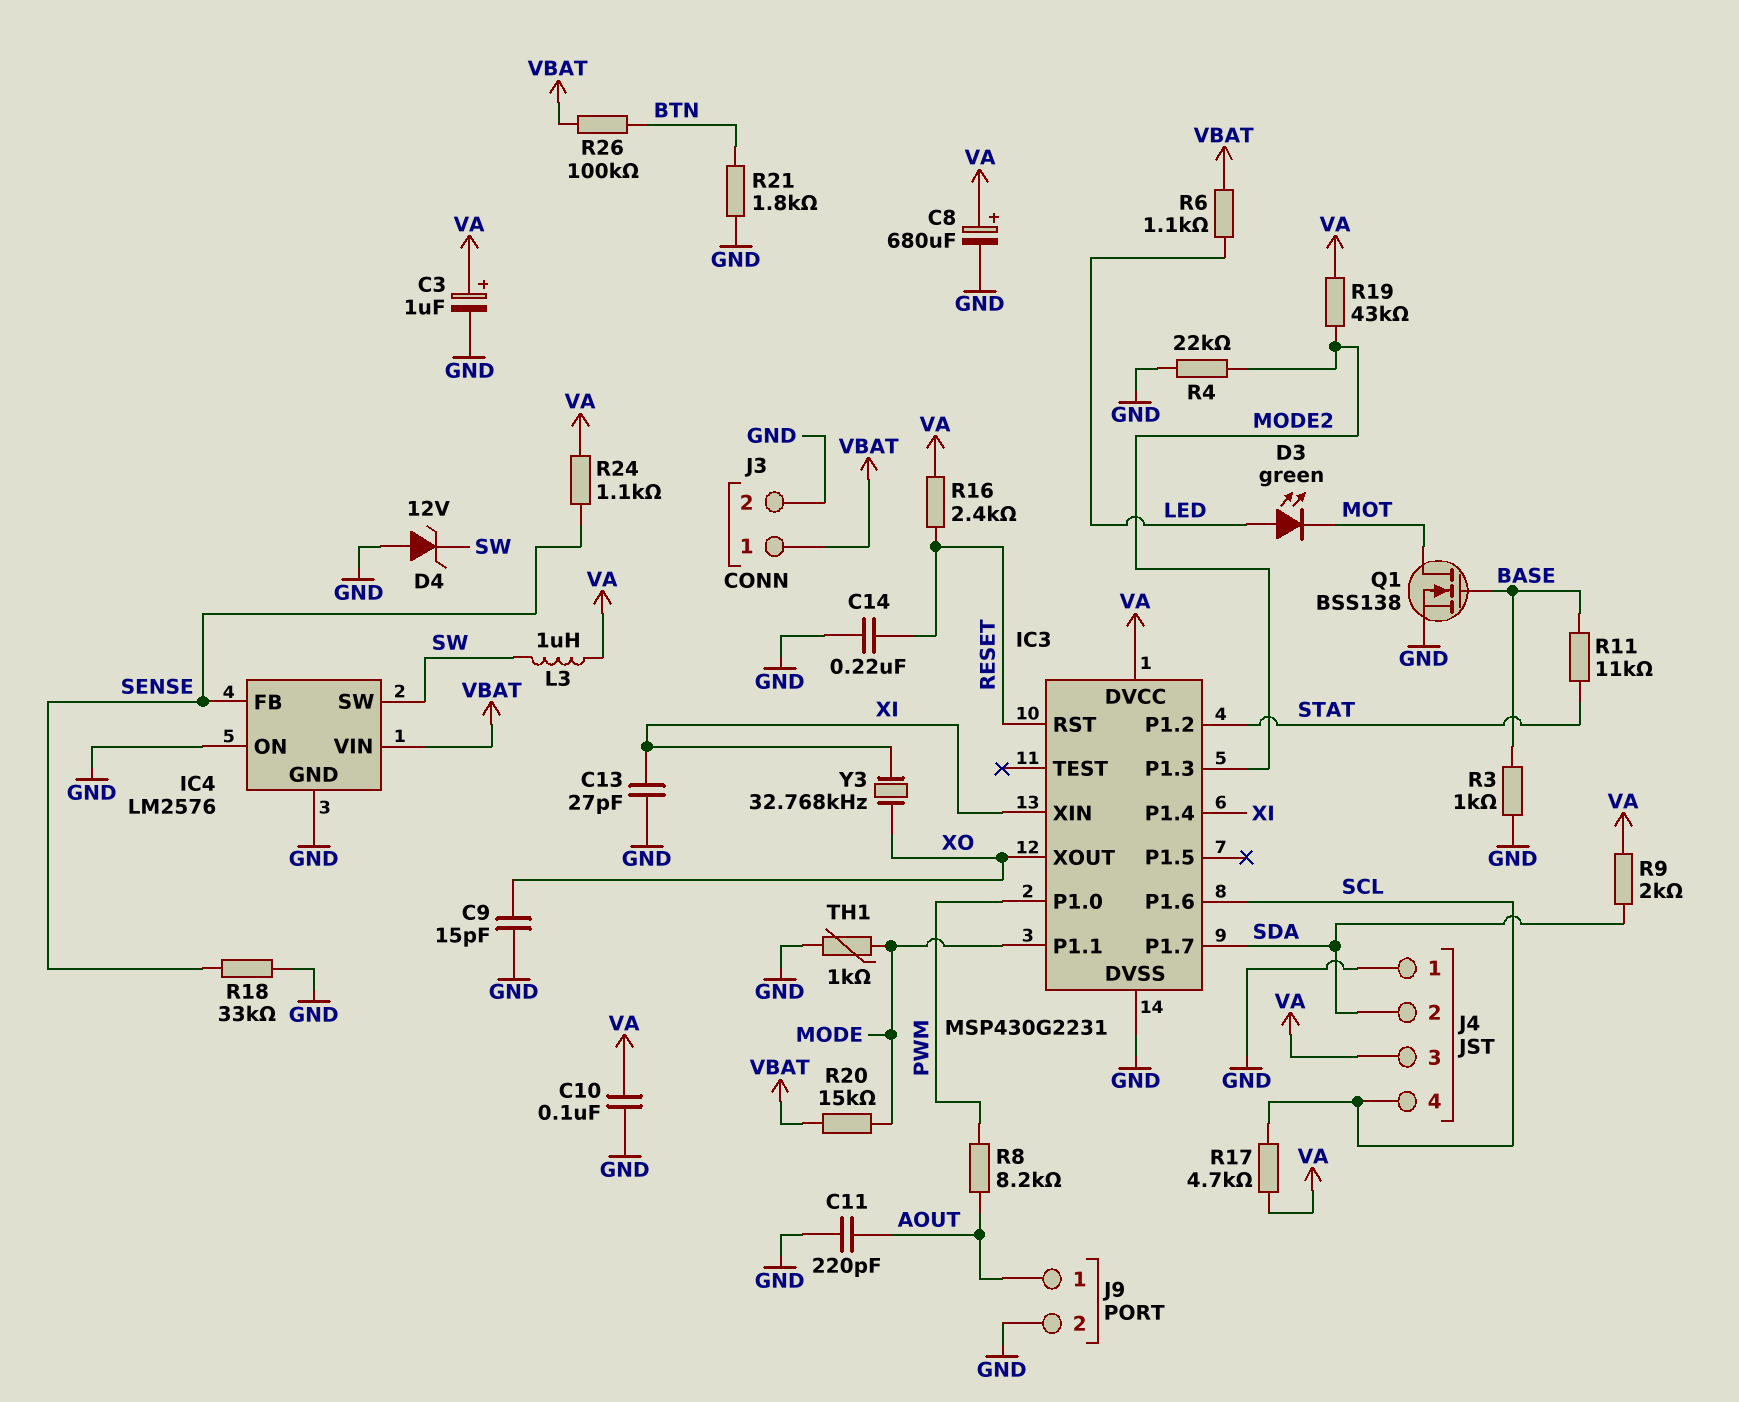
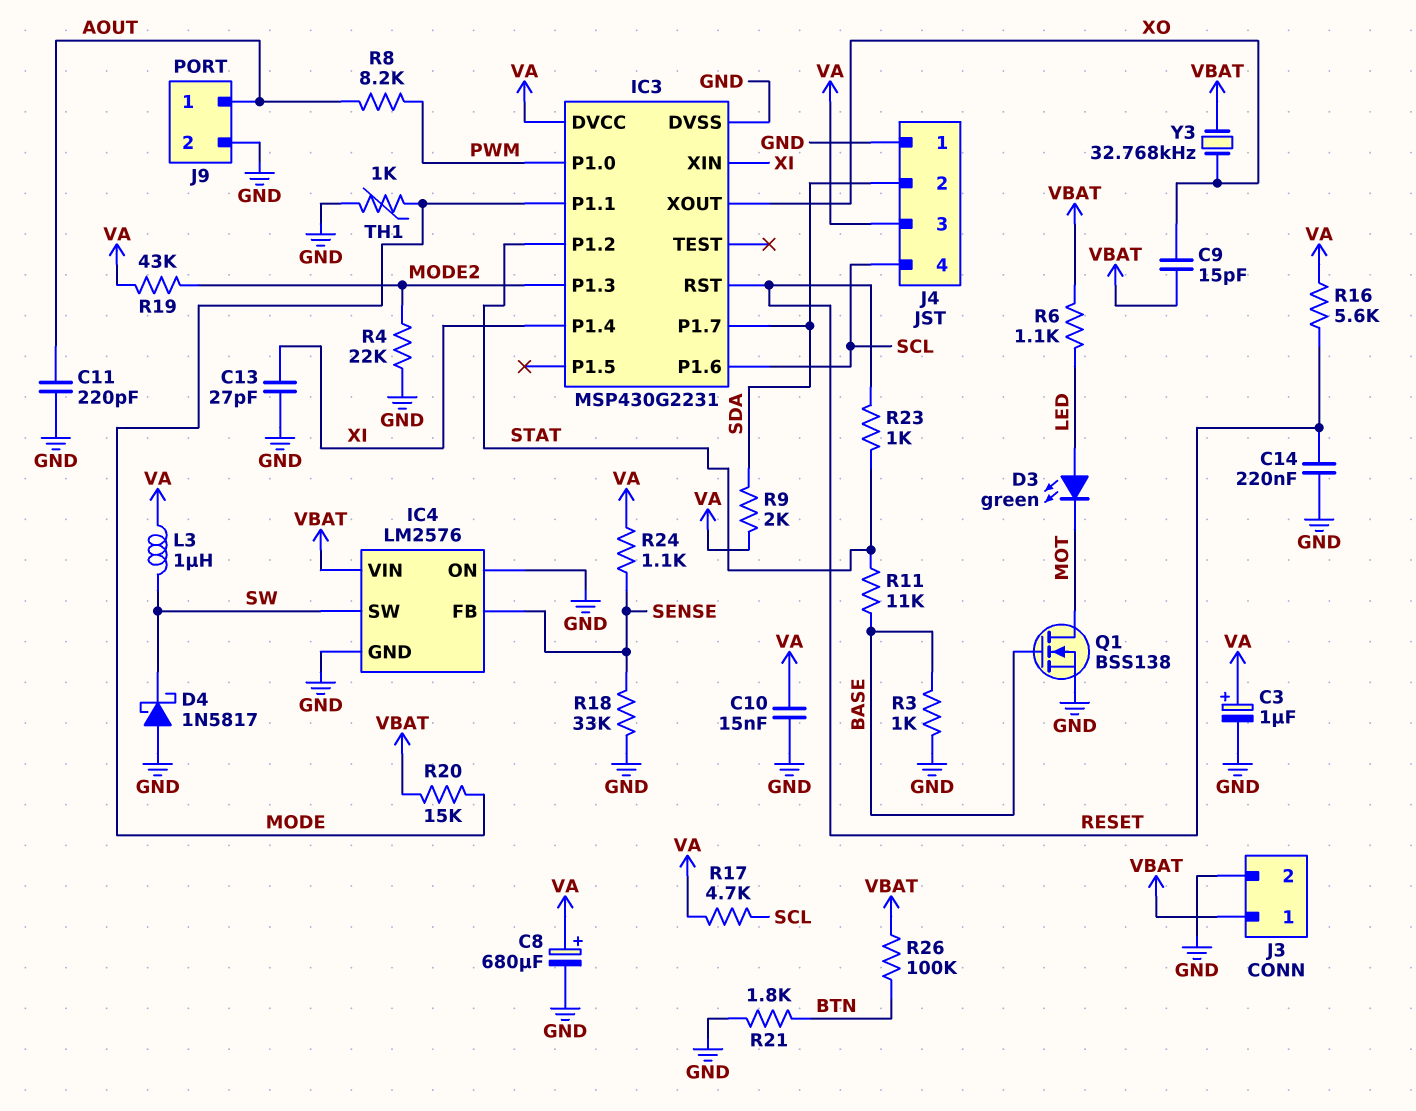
C9: 15pF (GND, XO) -> 15pF (VBAT, XO)
C10: 100nF (GND, VA) -> 15nF (GND, VA)
D4: zener 12V (A GND, K SW) -> schottky 1N5817 (A GND, K SW)
R16: 2.4k (RESET, VA) -> 5.6k (RESET, VA)
R23: none -> 1k (RESET, STAT)
Y3: 32.768kHz (XI, XO) -> 32.768kHz (VBAT, XO)

